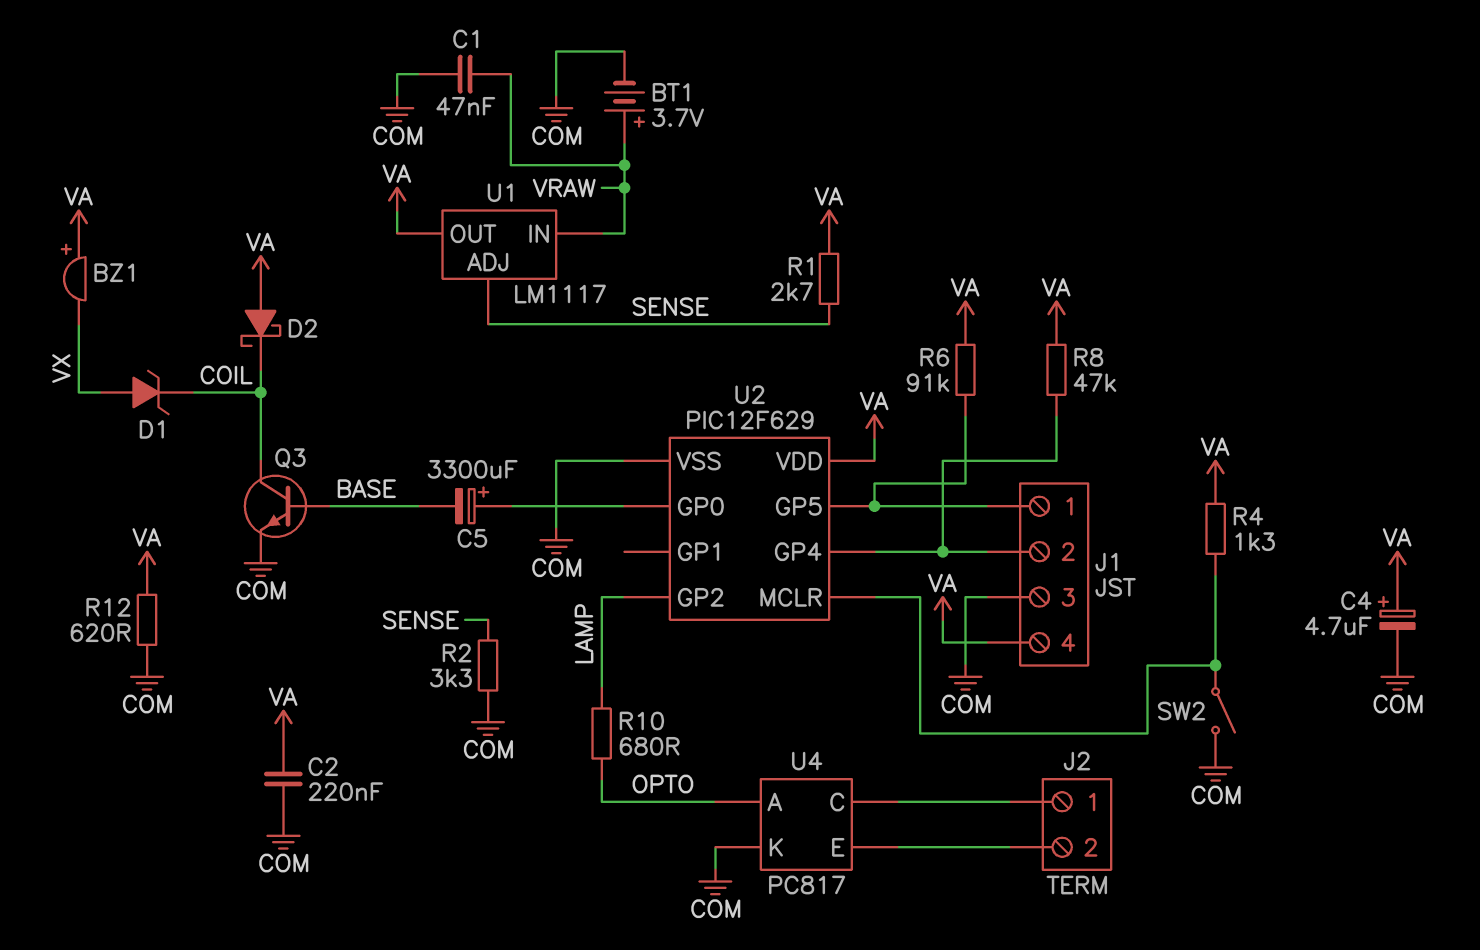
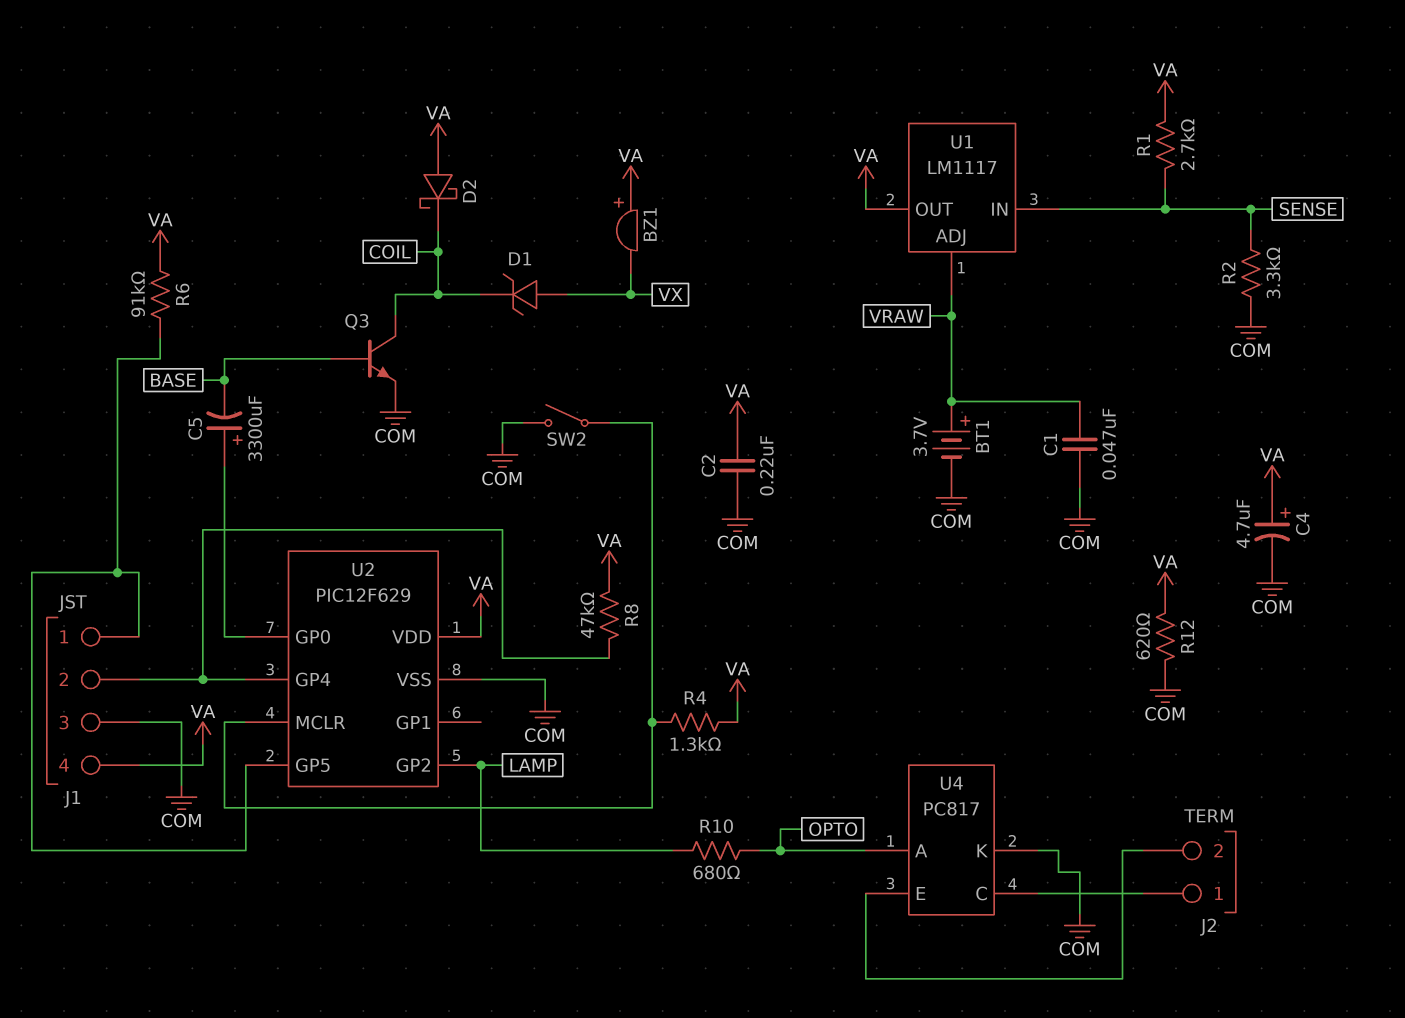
U1 pin ADJ: SENSE -> VRAW
U1 pin IN: VRAW -> SENSE

